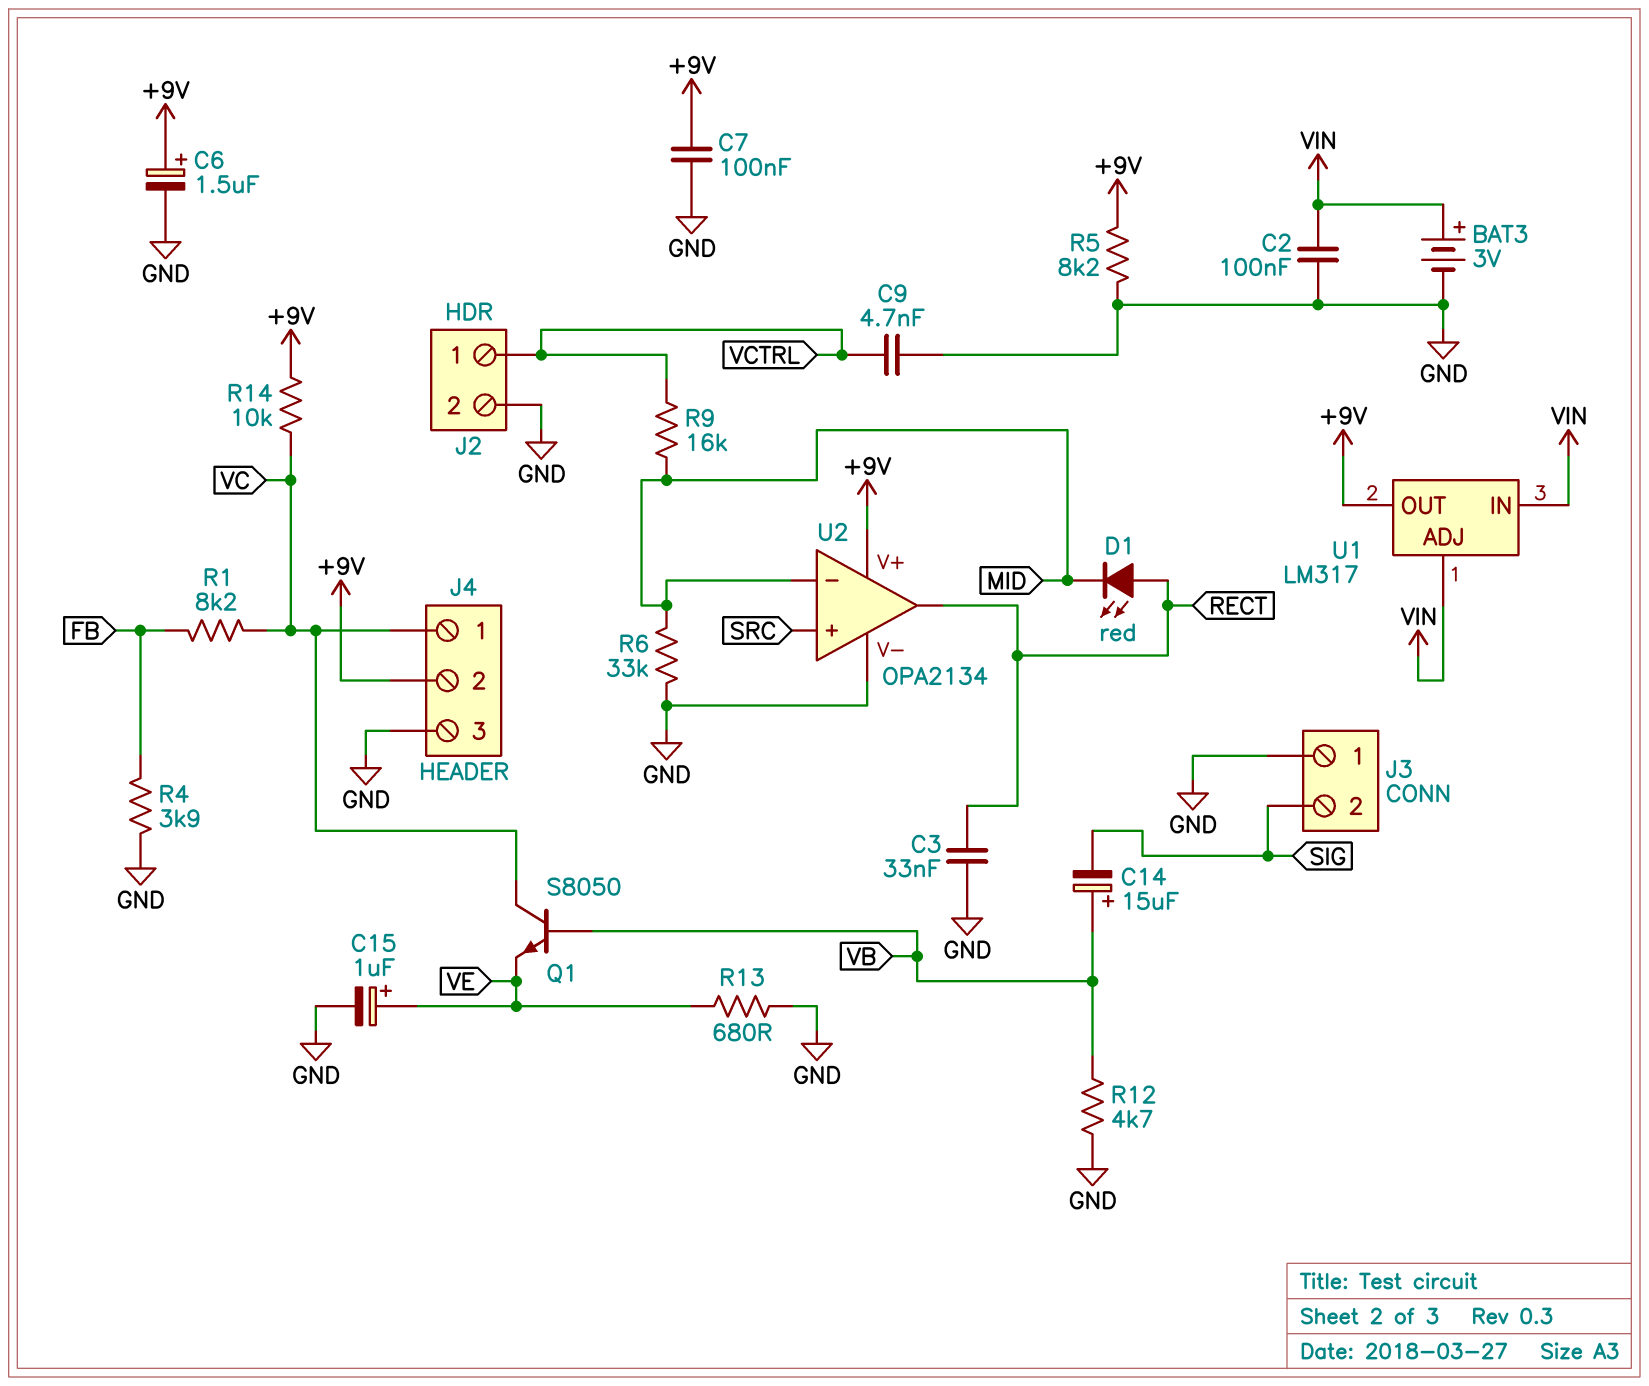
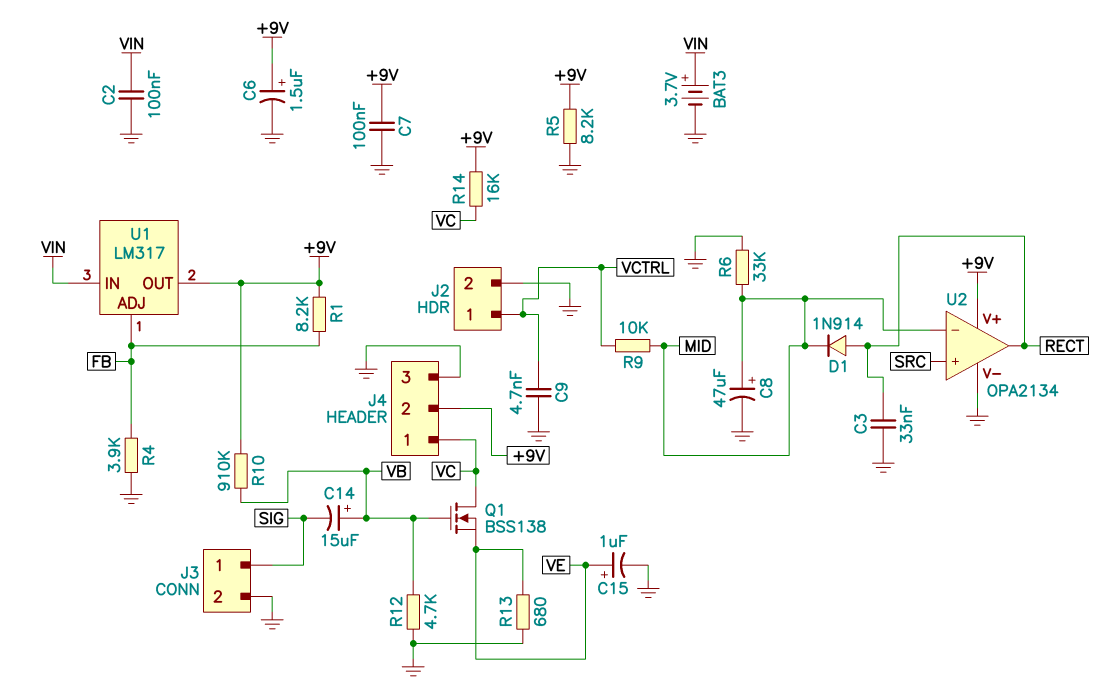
BAT3: 3V (plus VIN, minus GND) -> 3.7V (plus VIN, minus GND)
C8: none -> 47uF (plus MID, minus GND)
D1: LED red (A RECT, K MID) -> diode 1N914 (A RECT, K MID)
J3 pin 1: GND -> SIG
J3 pin 2: SIG -> GND
Q1: NPN S8050 (B VB, C VC, E VE) -> NMOS BSS138 (G VB, D VC, S VE)
R1: 8.2k (FB, VC) -> 8.2k (+9V, FB)
R9: 16k (MID, VCTRL) -> 10k (MID, VCTRL)
R10: none -> 910k (+9V, VB)
R14: 10k (+9V, VC) -> 16k (+9V, VC)
U1 pin ADJ: VIN -> FB

